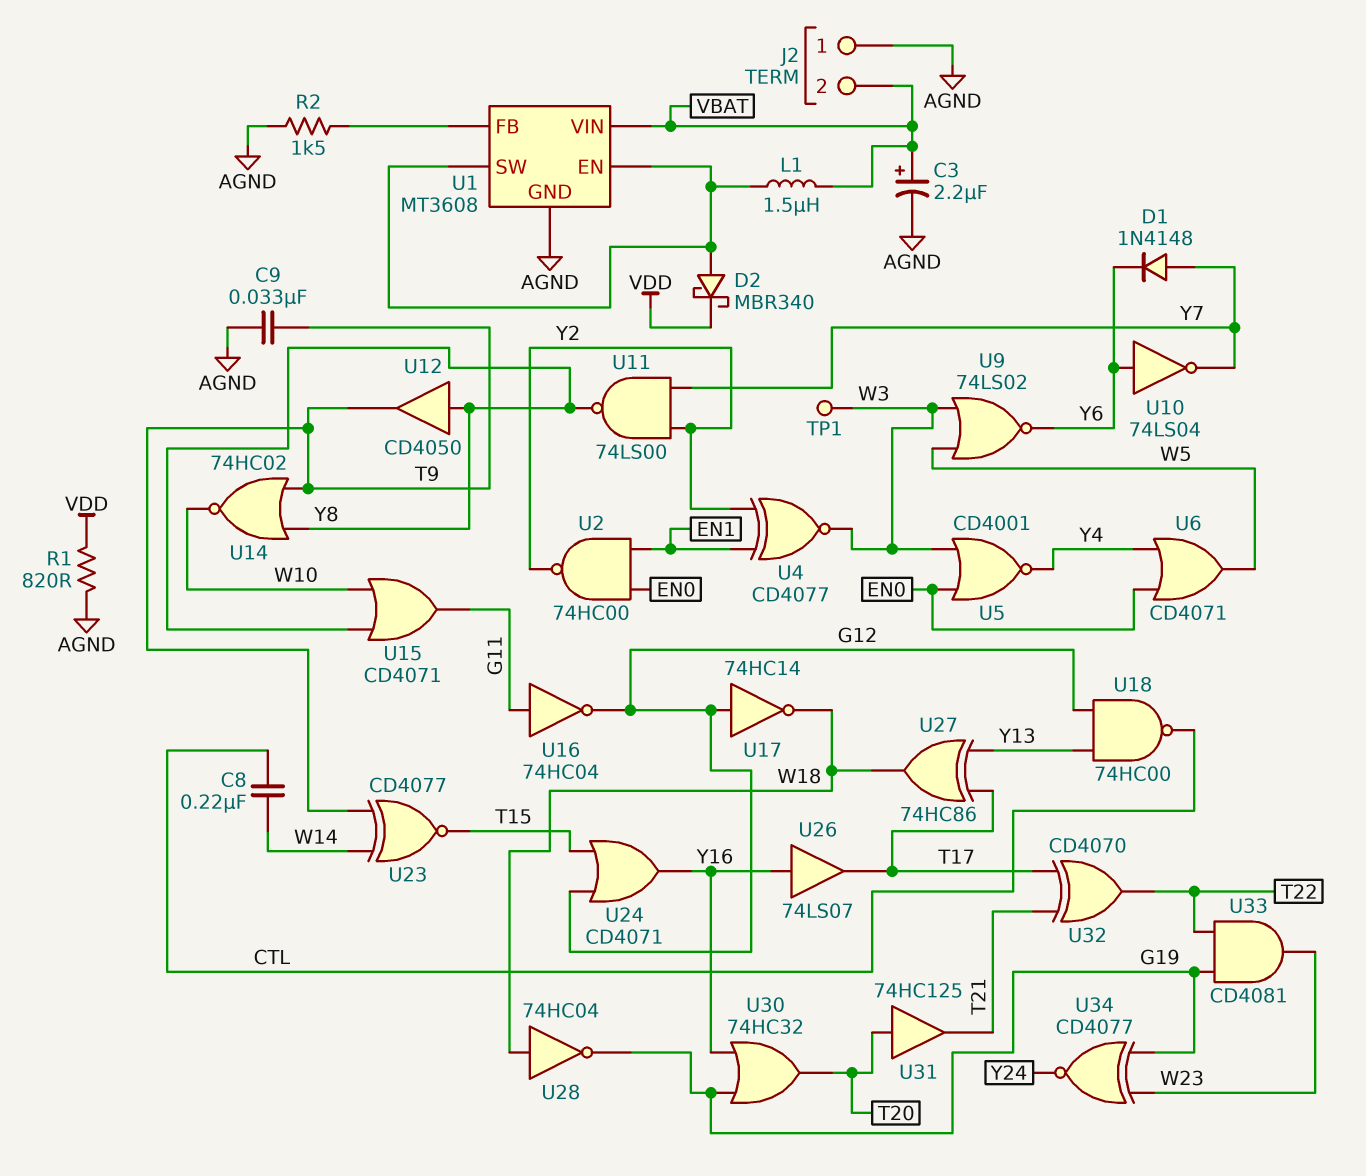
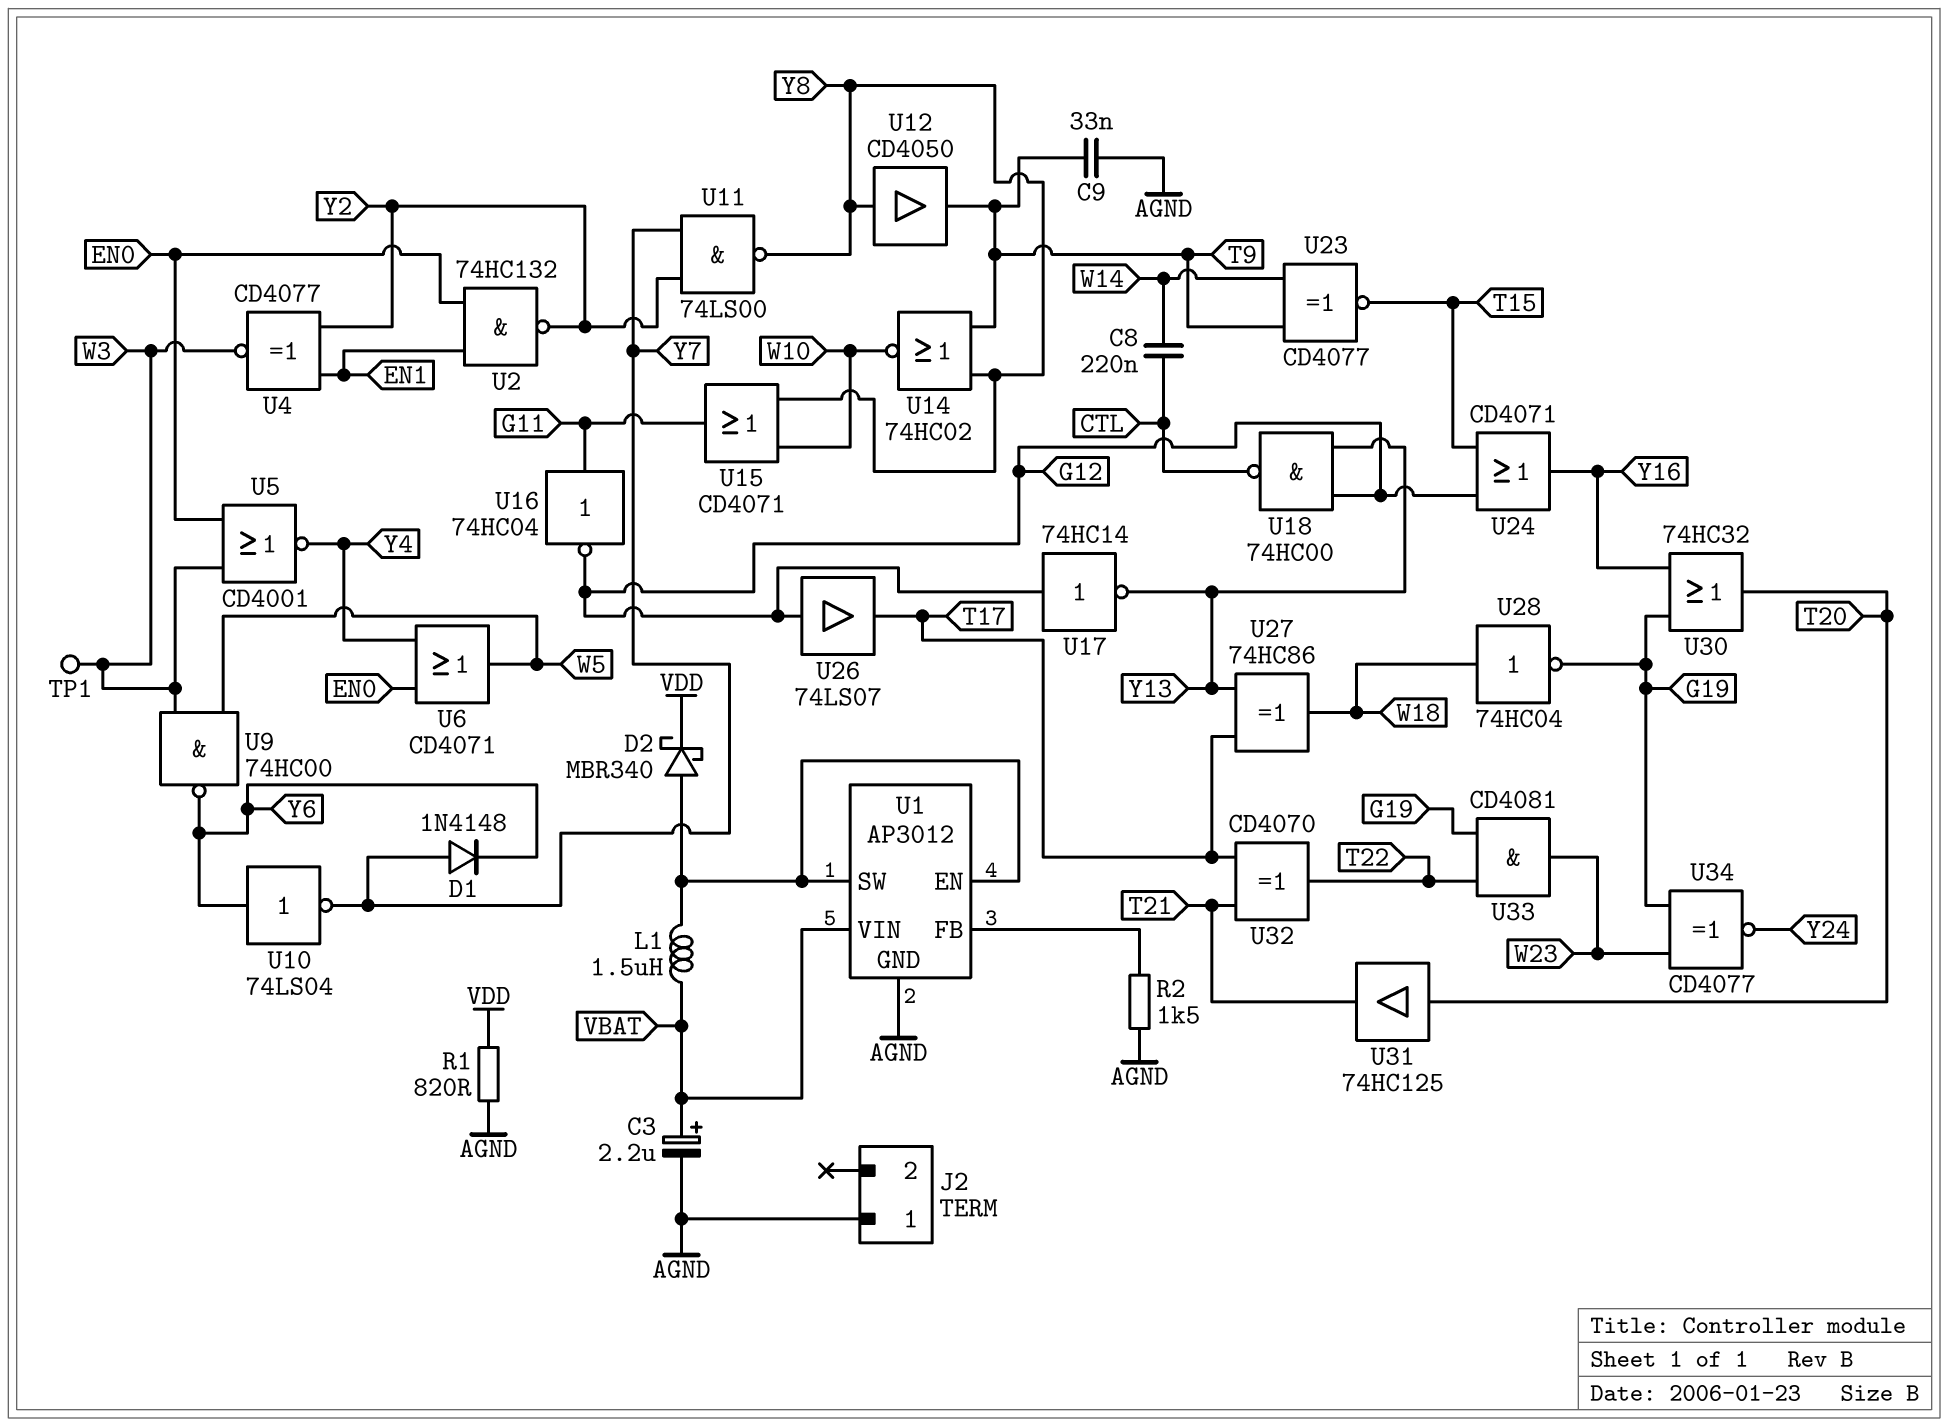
J2 pin 2: VBAT -> none
U1: MT3608 -> AP3012
U2: NAND 74HC00 (in EN0, in EN1, out Y2) -> NAND 74HC132 (in EN0, in EN1, out Y2)
U9: NOR 74LS02 (in W3, in W5, out Y6) -> NAND 74HC00 (in W3, in W5, out Y6)
U17: NOT 74HC14 (in G12, out W18) -> NOT 74HC14 (in G12, out Y13)
U26: buffer 74LS07 (in Y16, out T17) -> buffer 74LS07 (in G12, out T17)

